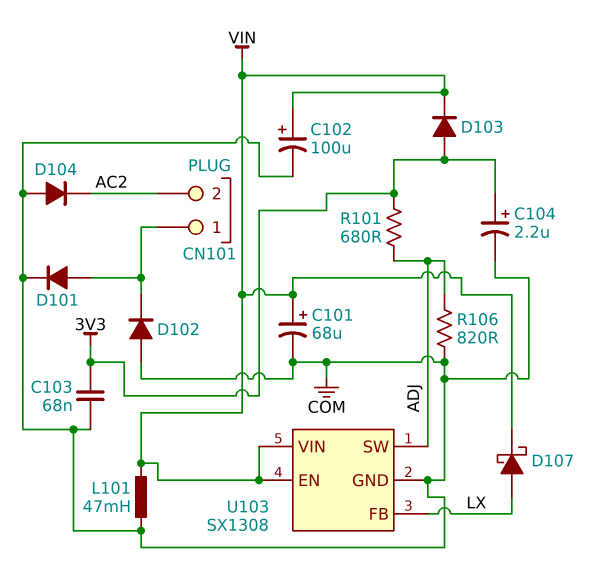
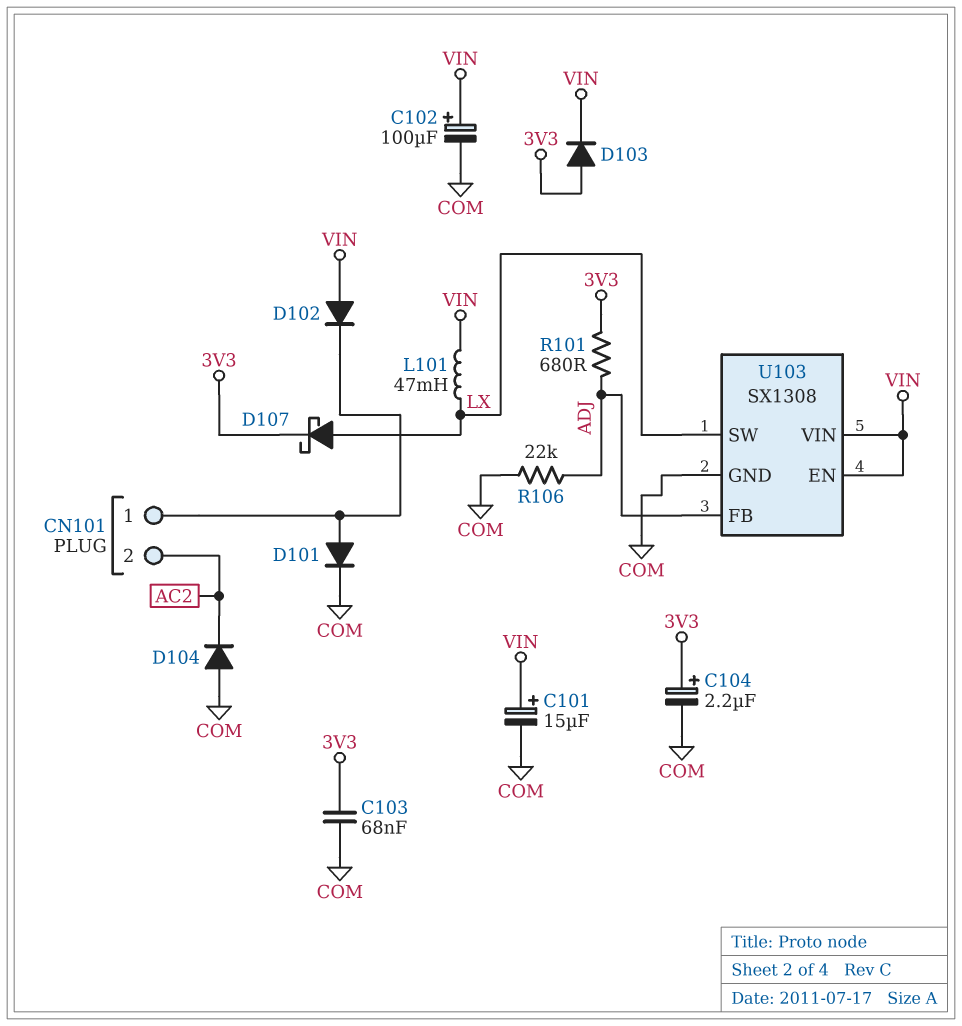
C101: 68uF (plus VIN, minus COM) -> 15uF (plus VIN, minus COM)
D102: diode (A COM, K CN101/1) -> diode (A VIN, K CN101/1)
D107: schottky (A LX, K VIN) -> schottky (A LX, K 3V3)
L101: 47mH (COM, VIN) -> 47mH (LX, VIN)
R106: 820 (ADJ, COM) -> 22k (ADJ, COM)
U103 pin FB: LX -> ADJ
U103 pin SW: ADJ -> LX

